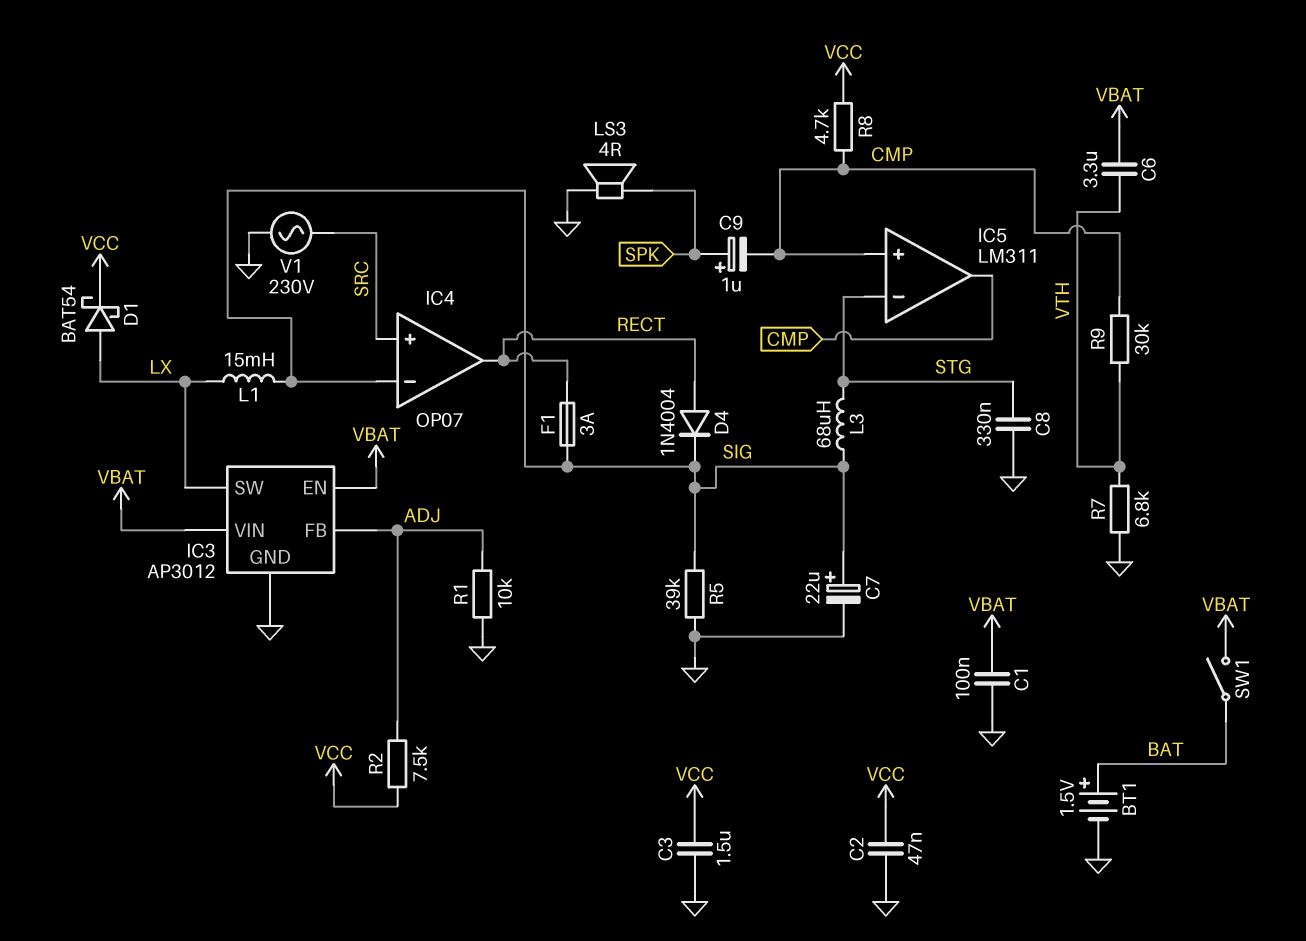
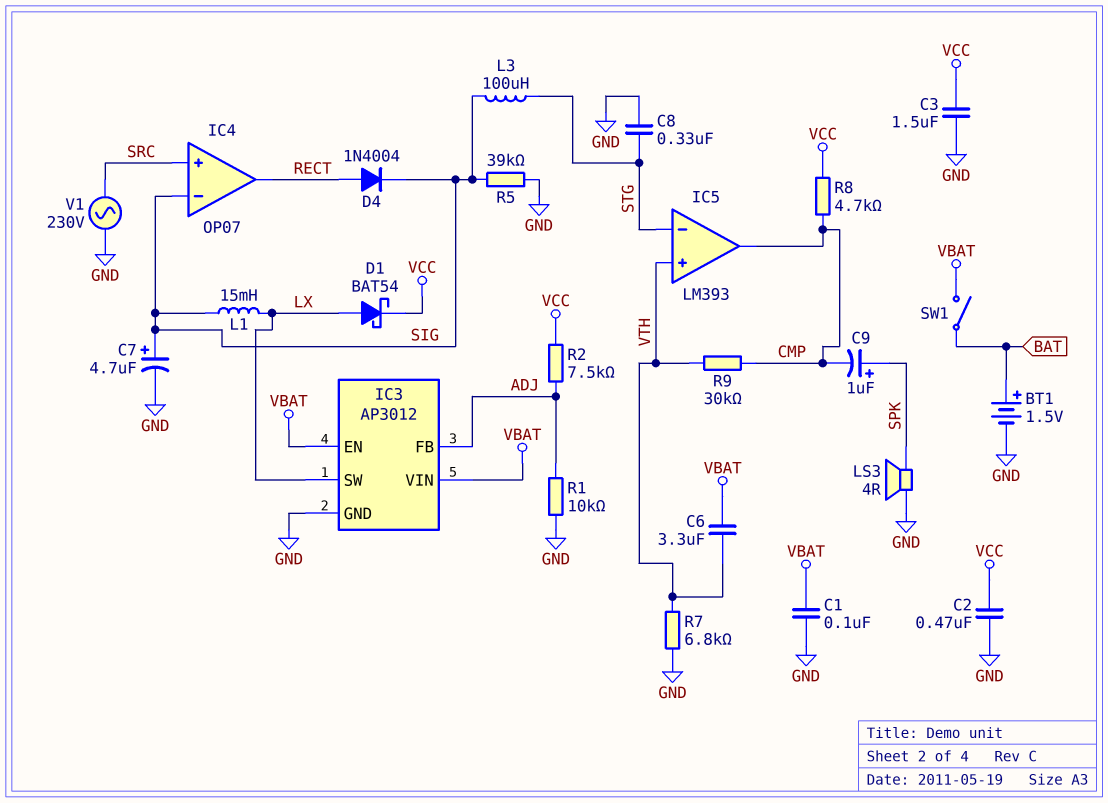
C2: 47nF (GND, VCC) -> 470nF (GND, VCC)
C7: 22uF (plus SIG, minus GND) -> 4.7uF (plus SIG, minus GND)
F1: 3A (RECT, SIG) -> none
IC5: LM311 -> LM393
IC5 pin in+: CMP -> VTH
L3: 68uH (SIG, STG) -> 100uH (SIG, STG)

